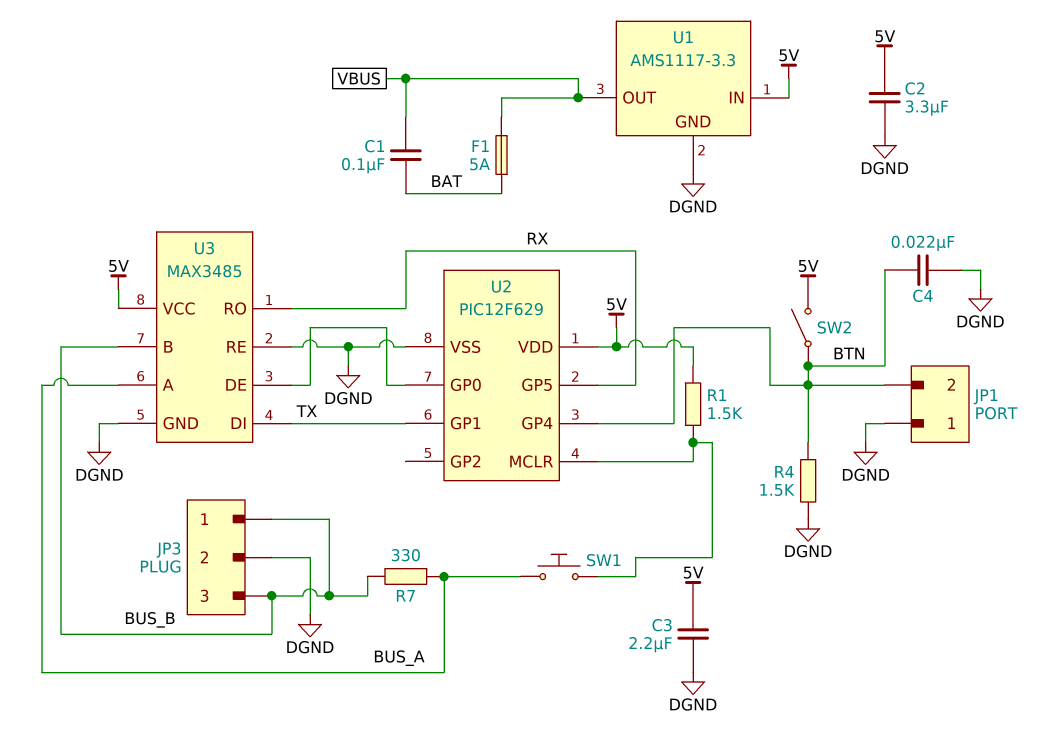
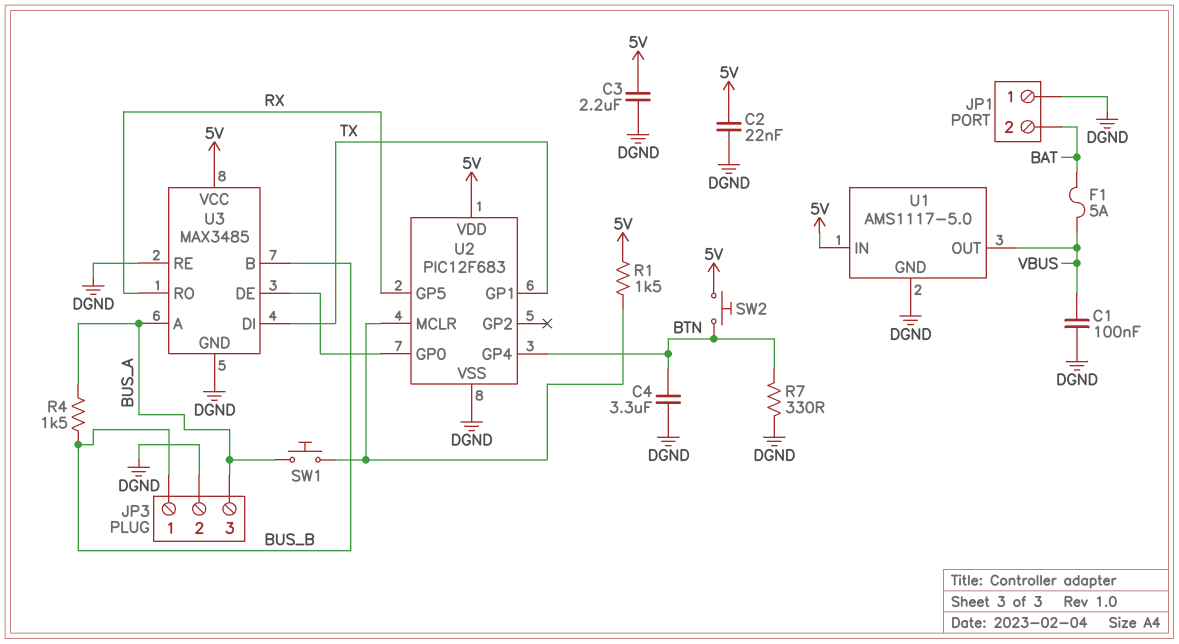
C1: 100nF (BAT, VBUS) -> 100nF (DGND, VBUS)
C2: 3.3uF (5V, DGND) -> 22nF (5V, DGND)
C4: 22nF (BTN, DGND) -> 3.3uF (BTN, DGND)
JP1 pin 2: BTN -> BAT
JP3 pin 3: BUS_B -> BUS_A
R4: 1.5k (BTN, DGND) -> 1.5k (BUS_A, BUS_B)
R7: 330 (BUS_A, BUS_B) -> 330 (BTN, DGND)
SW2: switch (5V, BTN) -> button (5V, BTN)
U1: AMS1117-3.3 -> AMS1117-5.0
U2: PIC12F629 -> PIC12F683

